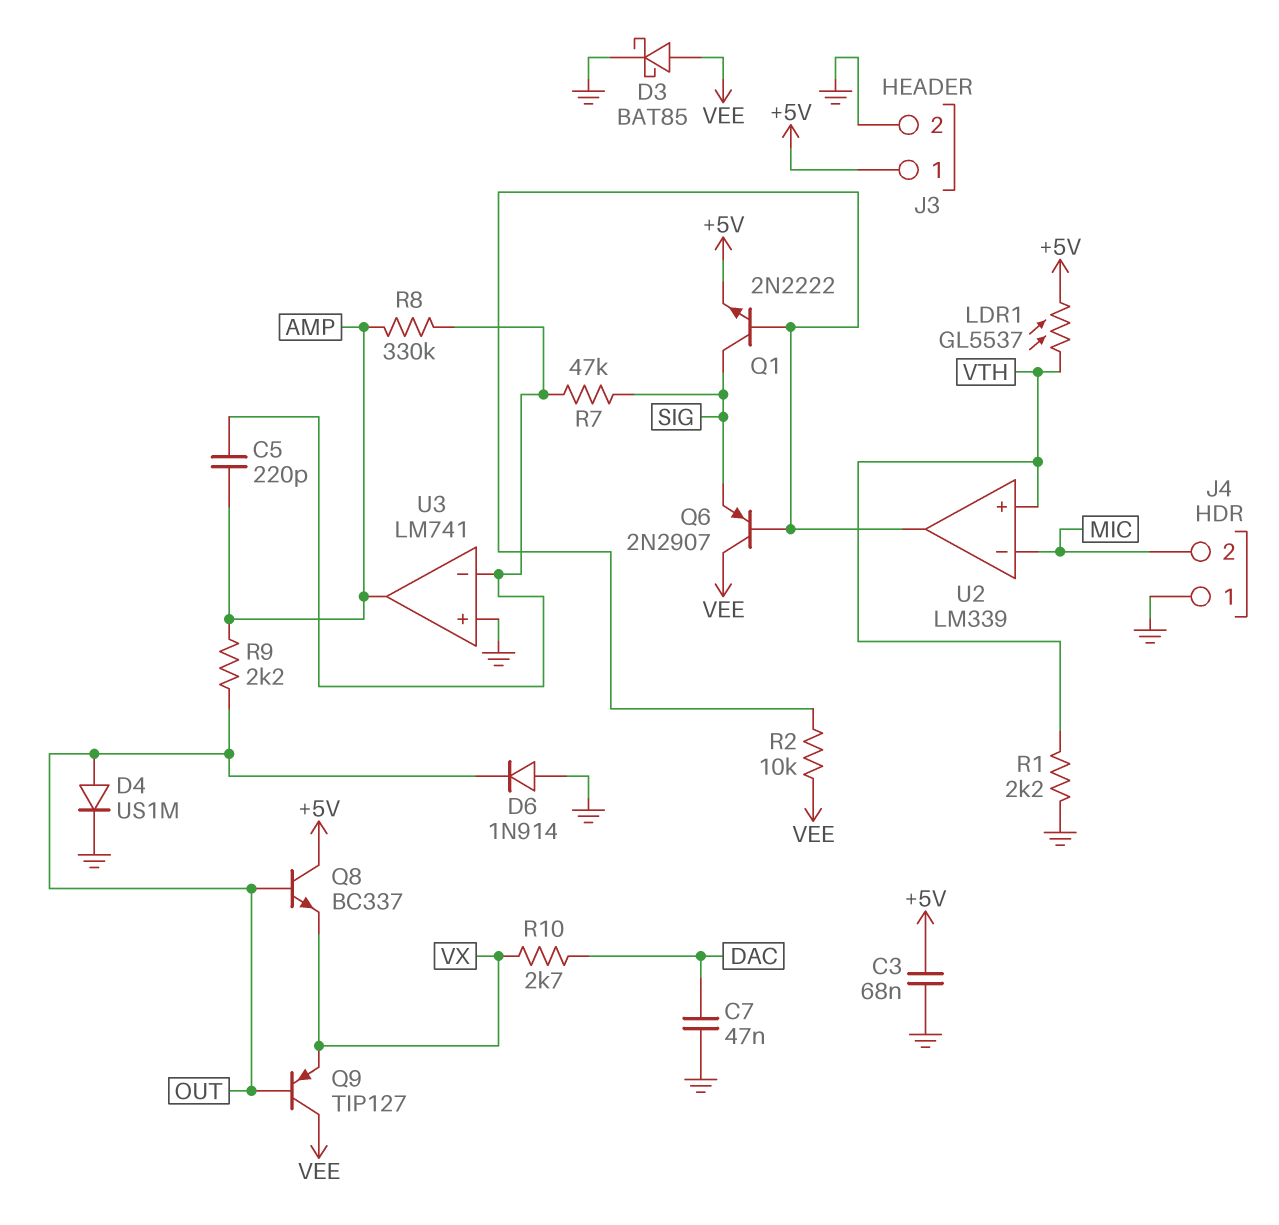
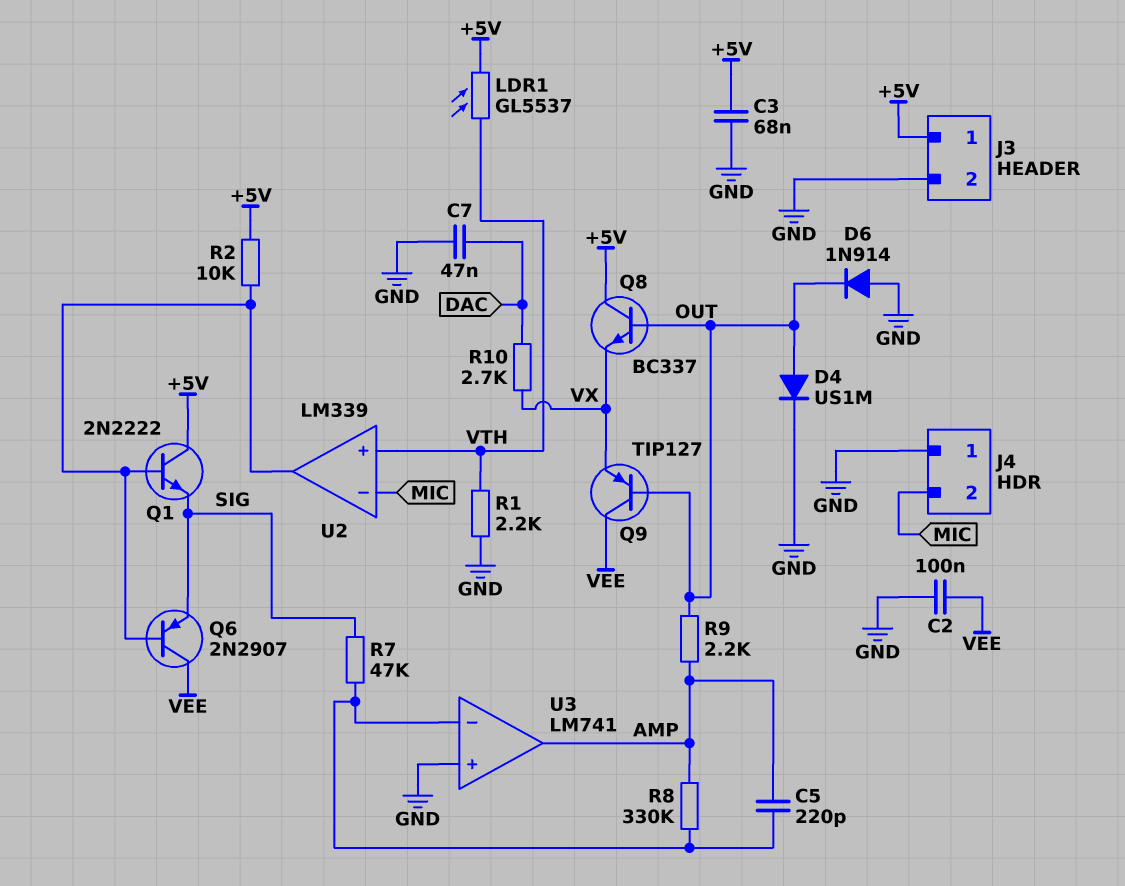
C2: none -> 100nF (GND, VEE)
D3: schottky BAT85 (A VEE, K GND) -> none
Q1: NPN 2N2222 (B U2/out, C SIG, E +5V) -> NPN 2N2222 (B U2/out, C +5V, E SIG)
R2: 10k (U2/out, VEE) -> 10k (+5V, U2/out)

